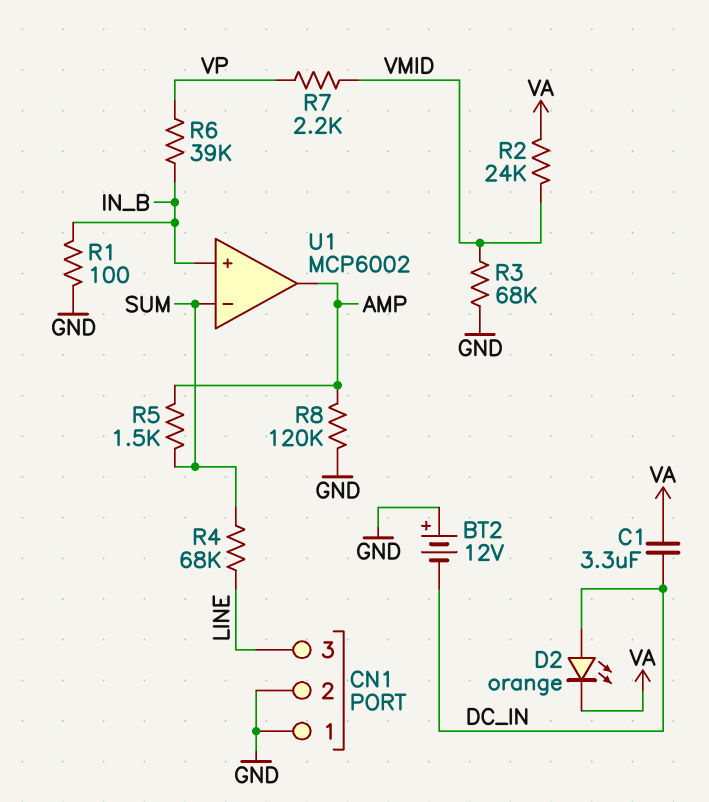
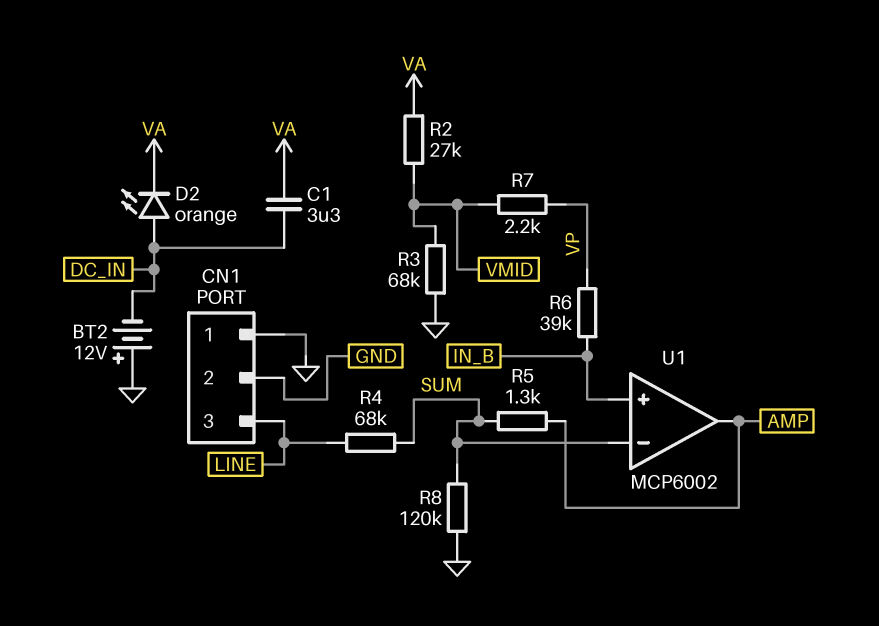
R1: 100 (GND, IN_B) -> none
R2: 24k (VA, VMID) -> 27k (VA, VMID)
R5: 1.5k (AMP, SUM) -> 1.3k (AMP, SUM)
R8: 120k (AMP, GND) -> 120k (GND, SUM)

